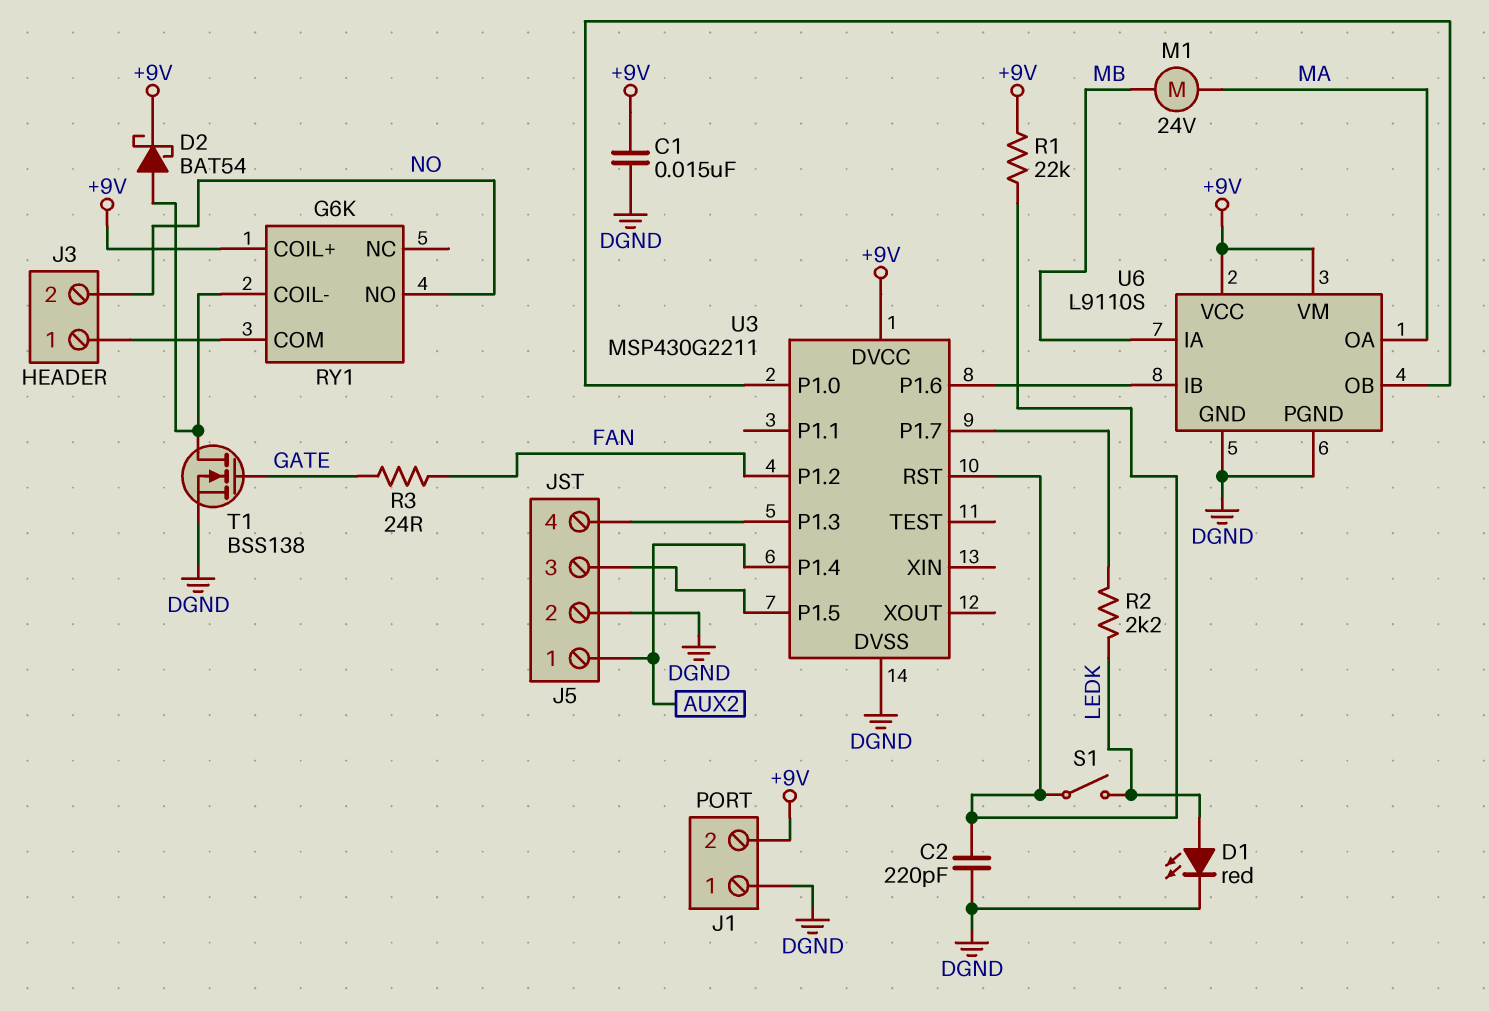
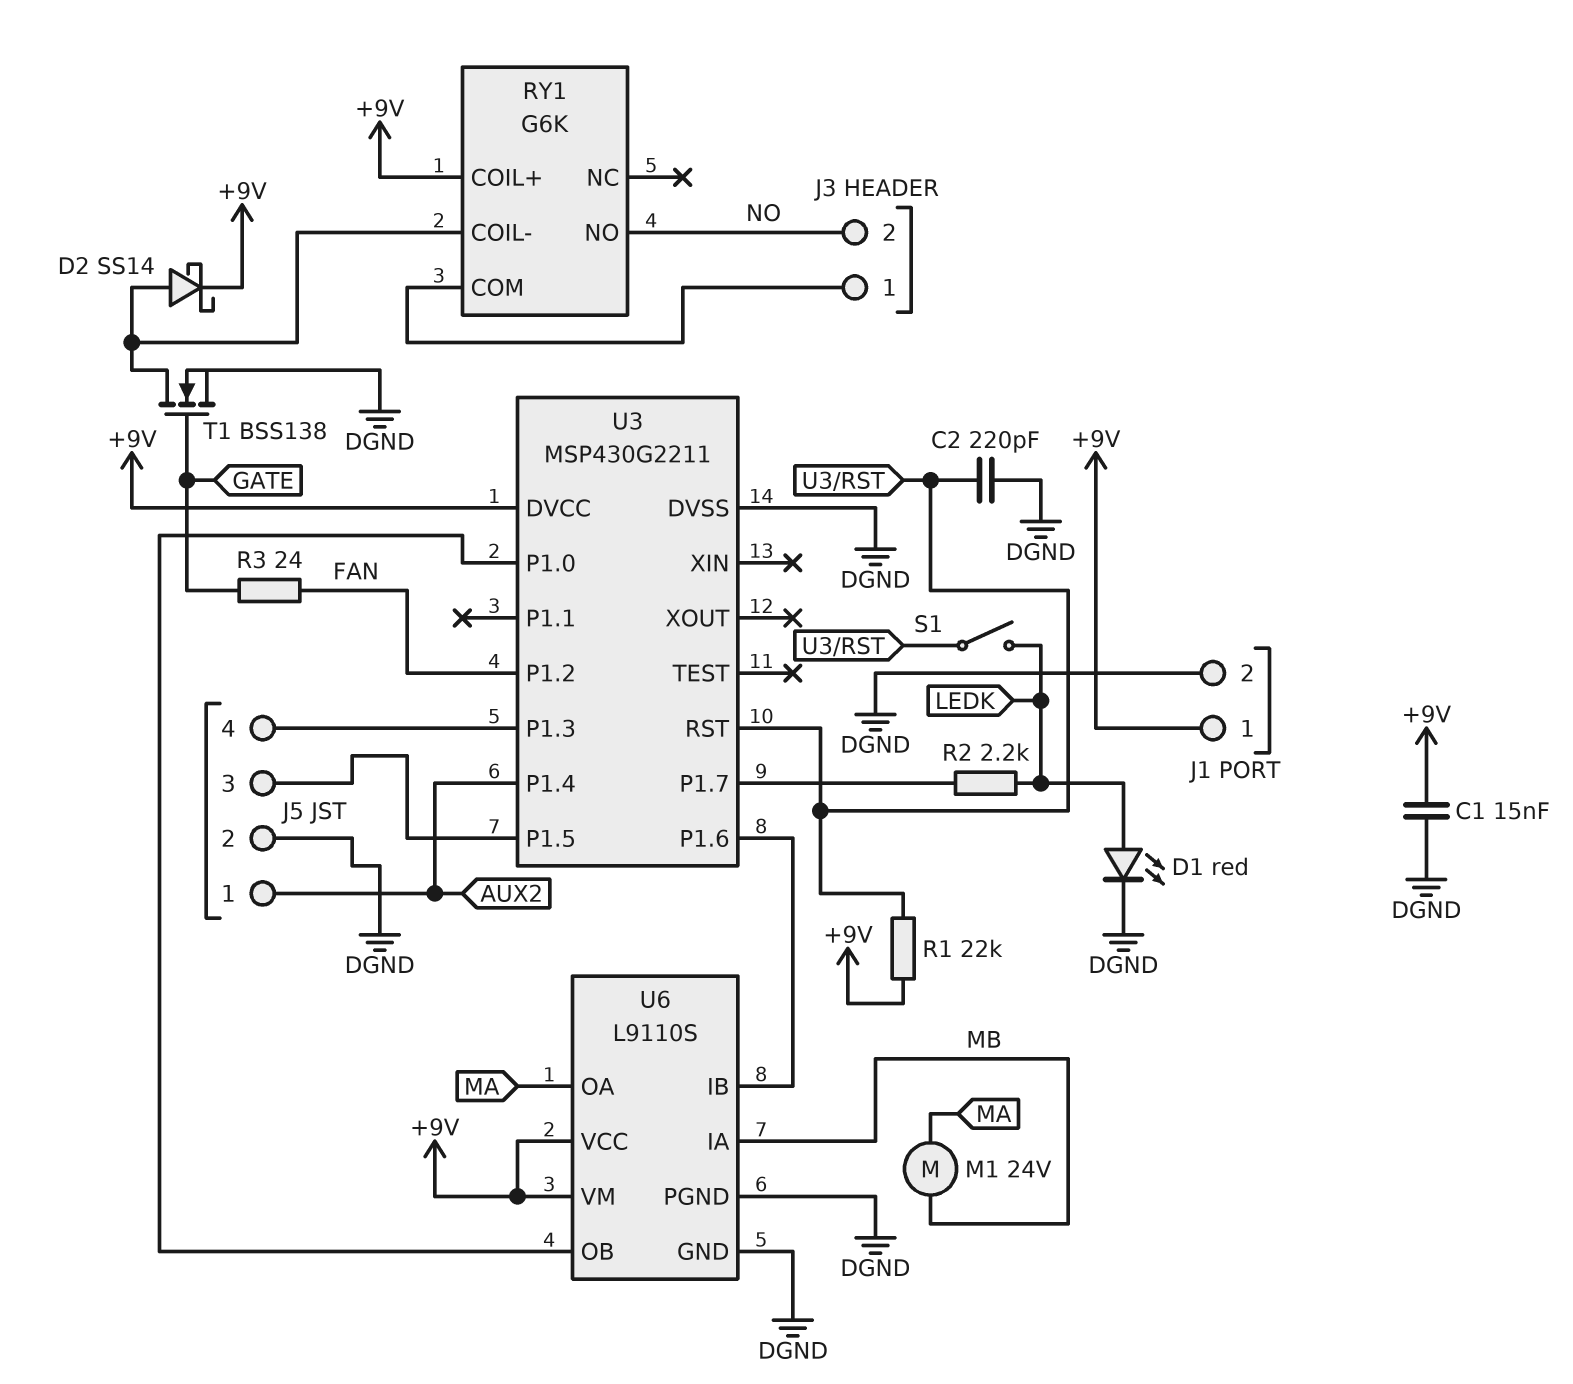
D2: schottky BAT54 (A RY1/COIL-, K +9V) -> schottky SS14 (A RY1/COIL-, K +9V)
J1 pin 1: DGND -> +9V
J1 pin 2: +9V -> DGND

